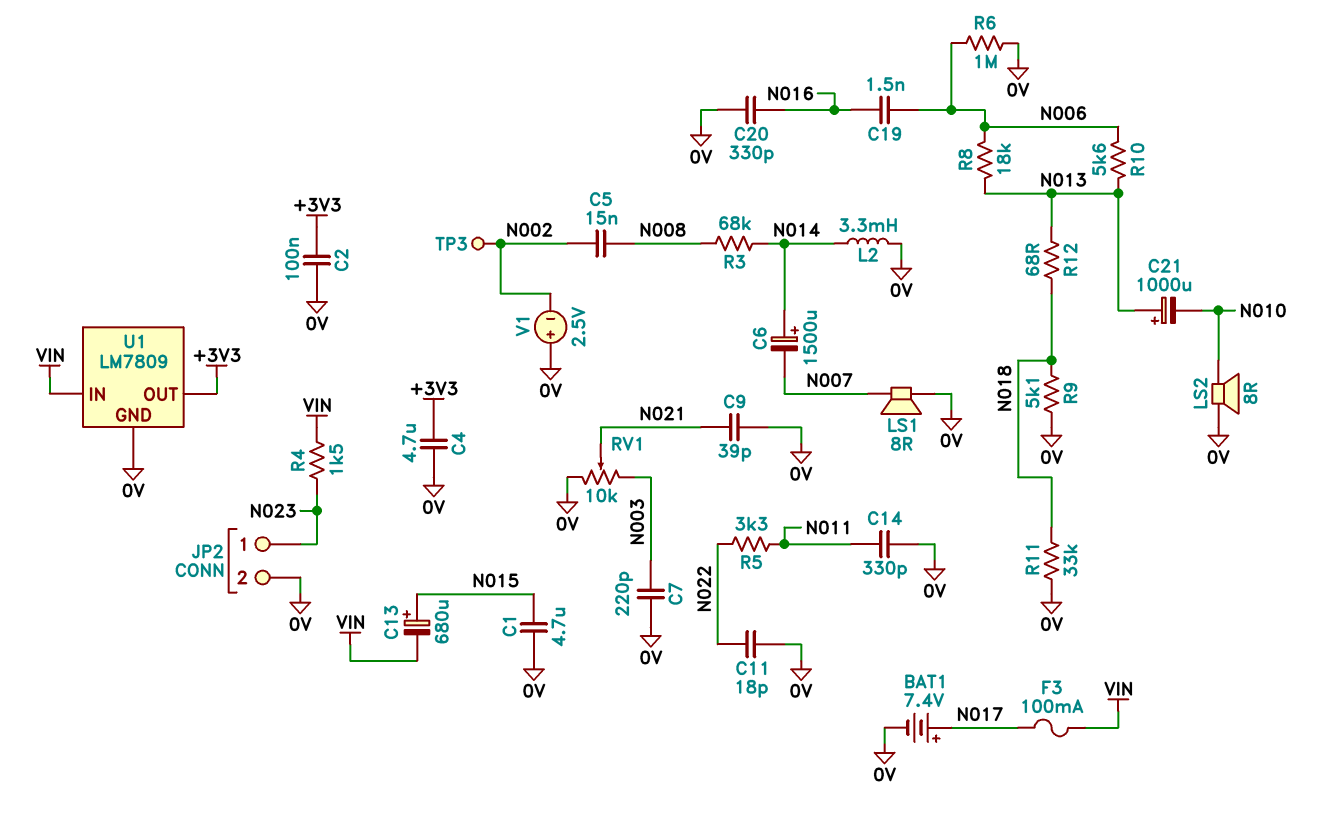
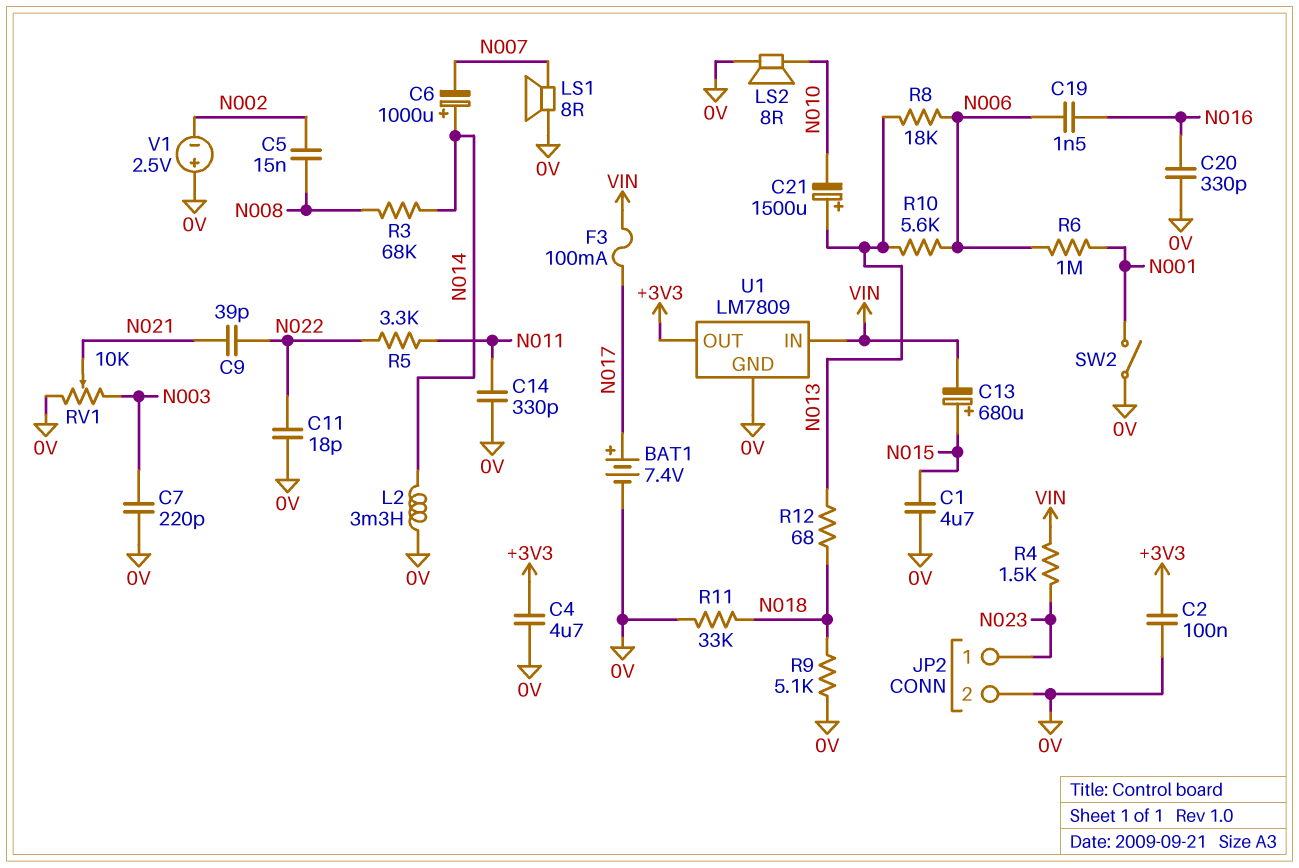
C6: 1500uF (plus N014, minus N007) -> 1000uF (plus N014, minus N007)
C9: 39pF (0V, N021) -> 39pF (N021, N022)
C21: 1000uF (plus N013, minus N010) -> 1500uF (plus N013, minus N010)
R6: 1M (0V, N006) -> 1M (N001, N006)
SW2: none -> switch (0V, N001)
TP3: test point (N002) -> none

